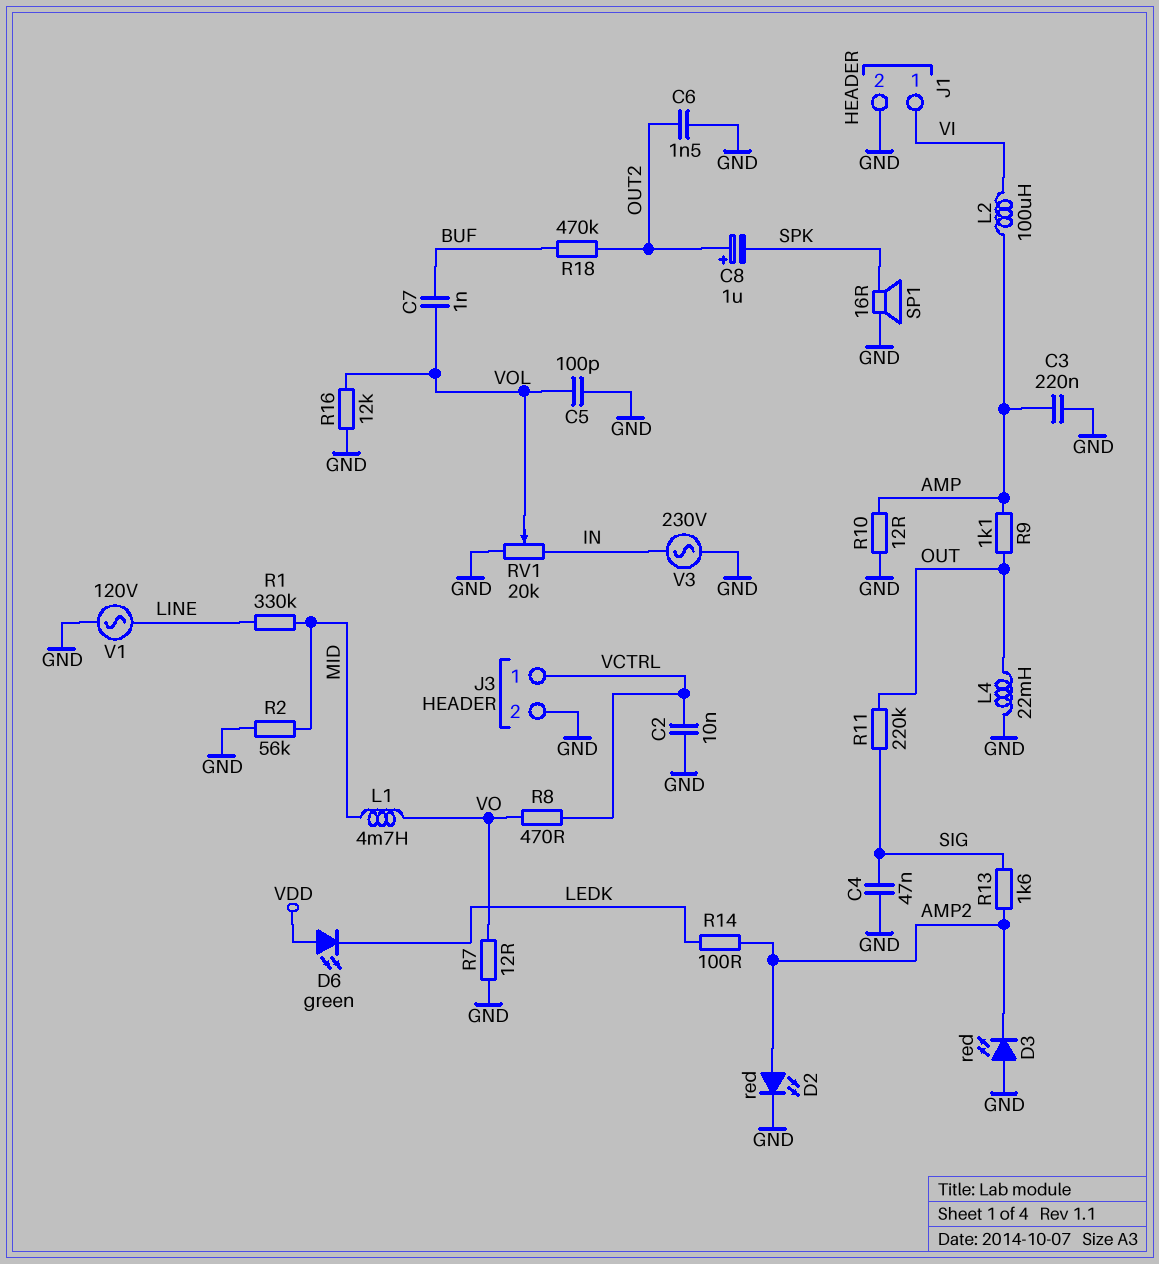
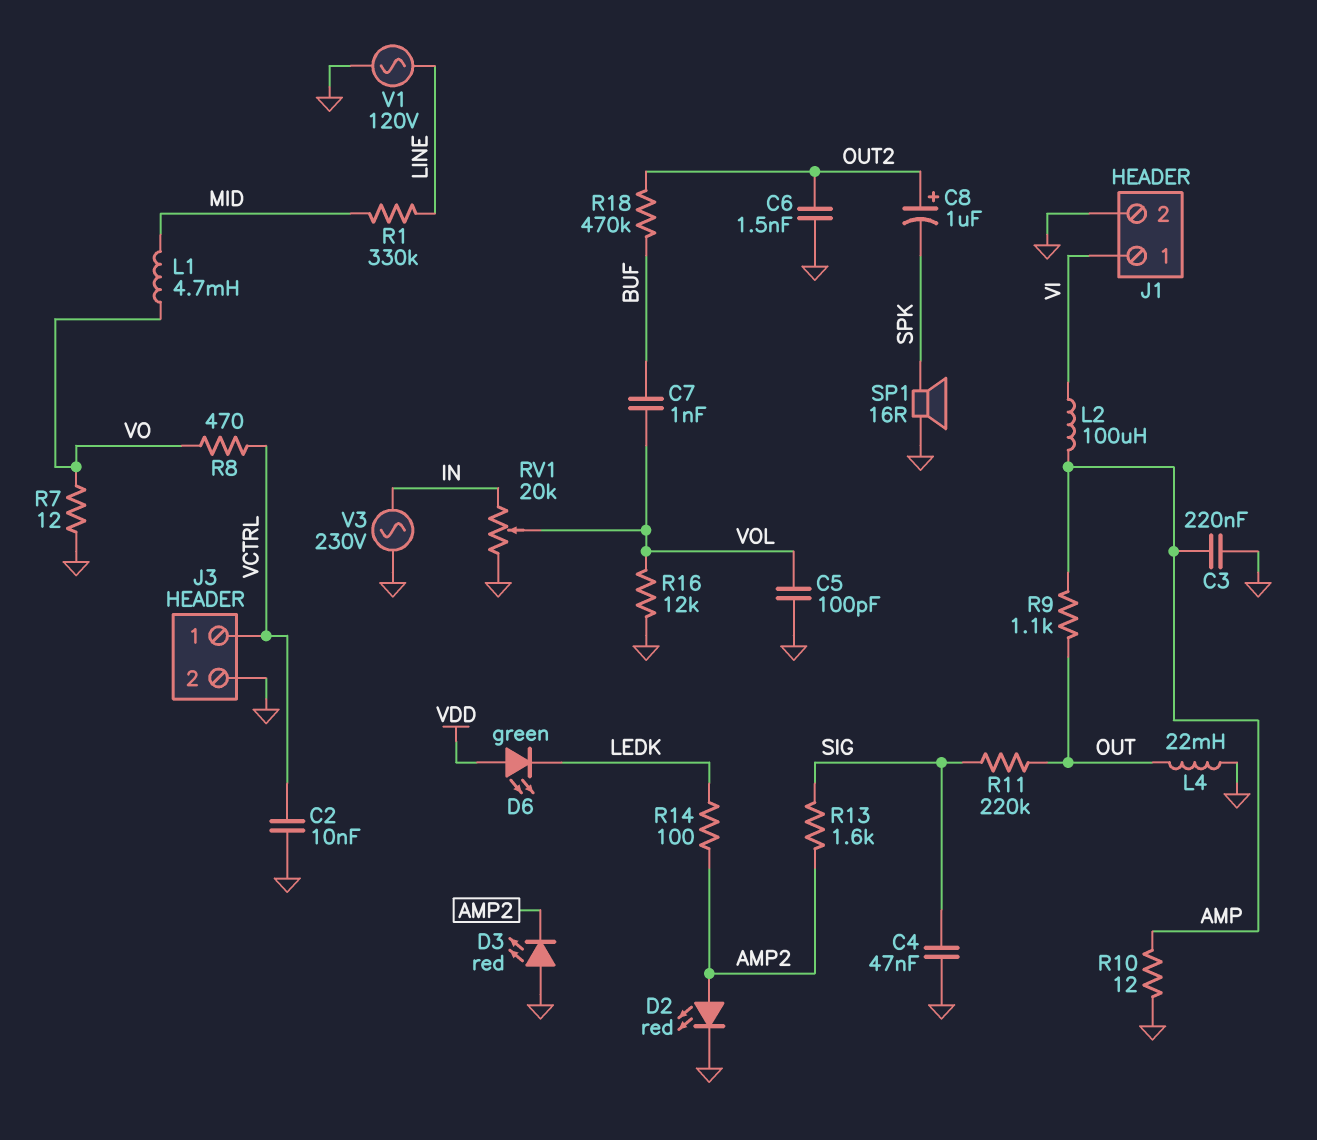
R2: 56k (GND, MID) -> none

